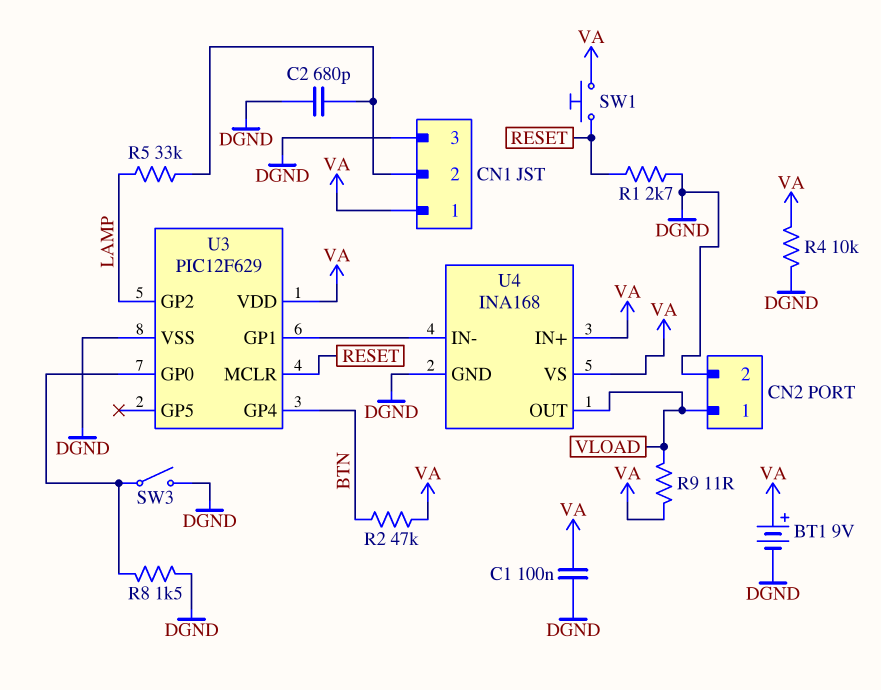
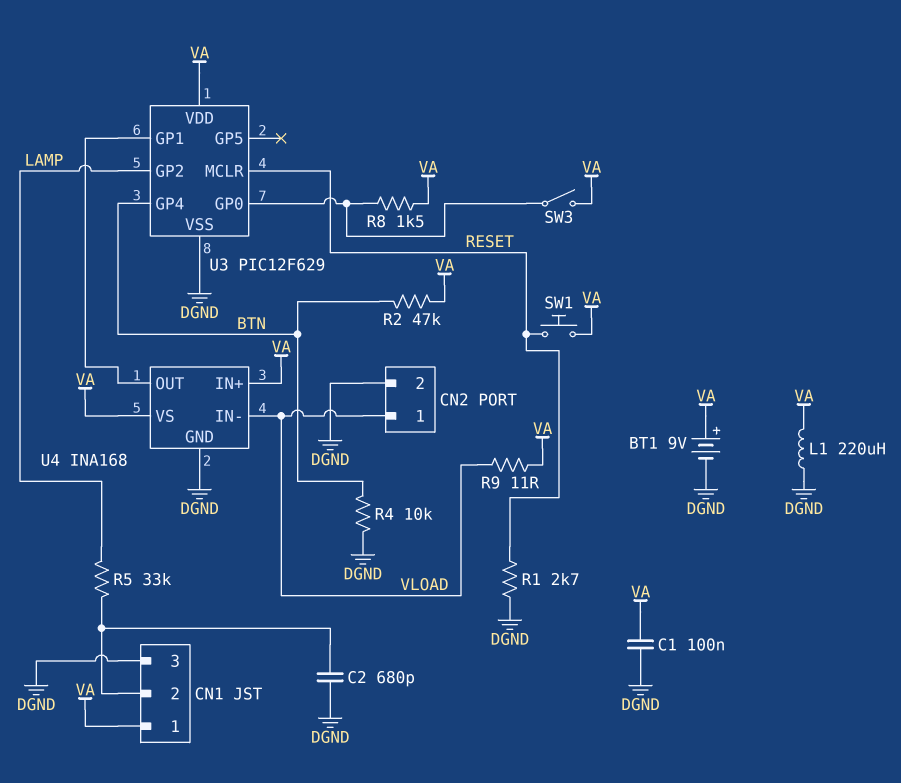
L1: none -> 220uH (DGND, VA)
R4: 10k (DGND, VA) -> 10k (BTN, DGND)
R8: 1.5k (DGND, U3/GP0) -> 1.5k (U3/GP0, VA)
SW3: switch (DGND, U3/GP0) -> switch (U3/GP0, VA)
U4 pin IN-: U3/GP1 -> VLOAD
U4 pin OUT: VLOAD -> U3/GP1

